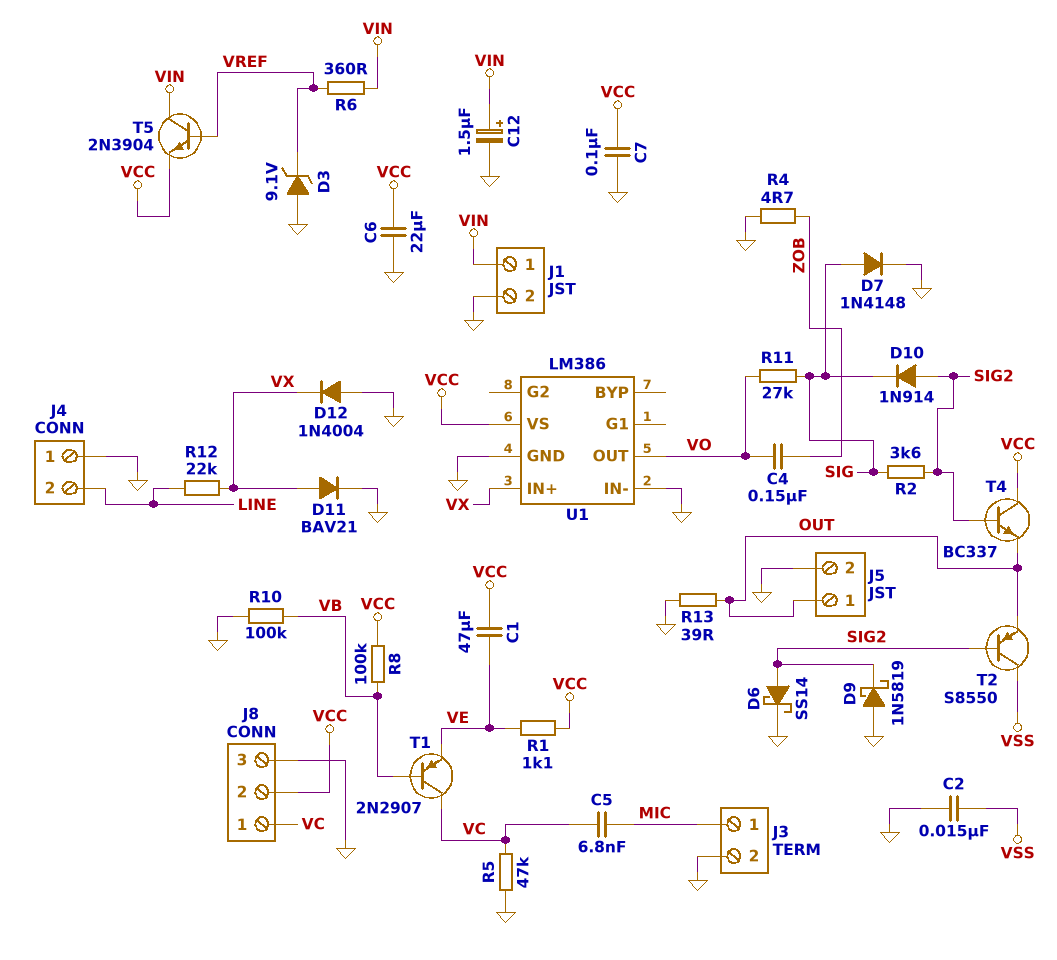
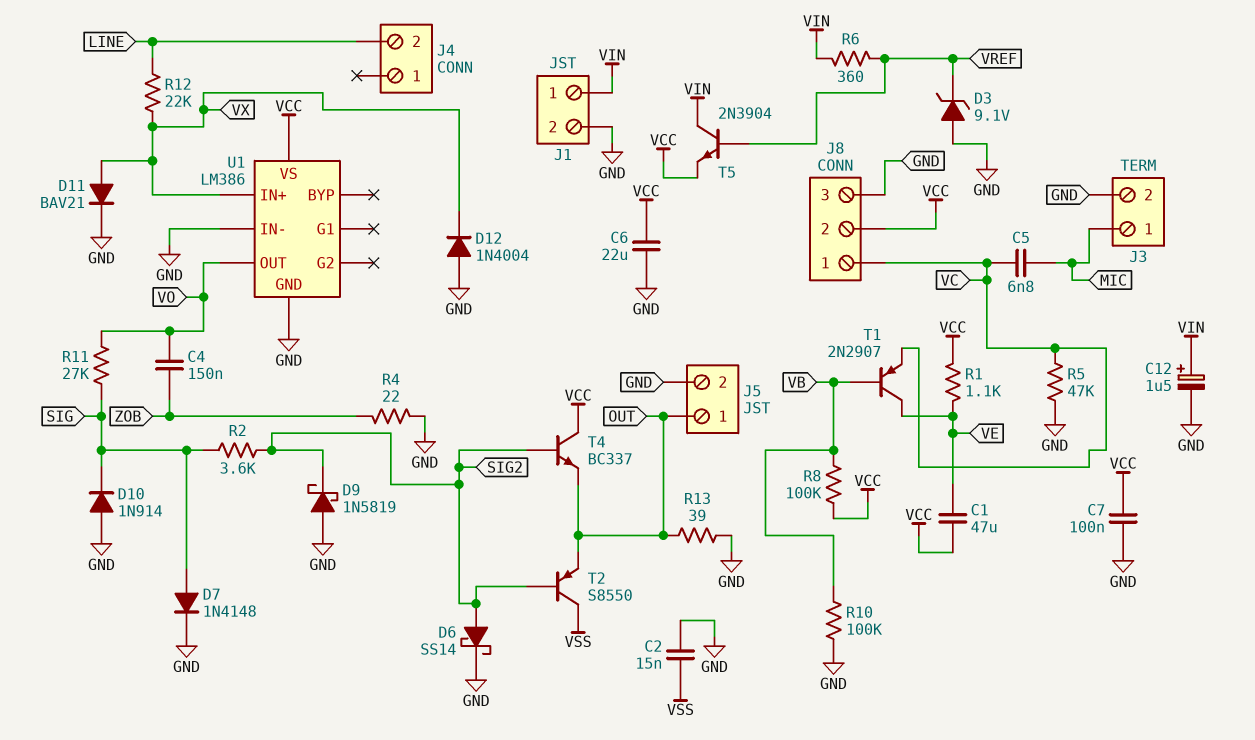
D10: diode 1N914 (A SIG2, K SIG) -> diode 1N914 (A GND, K SIG)
J4 pin 1: GND -> none
R4: 4.7 (GND, ZOB) -> 22 (GND, ZOB)
T1: PNP 2N2907 (B VB, C VC, E VE) -> PNP 2N2907 (B VB, C VE, E VC)

